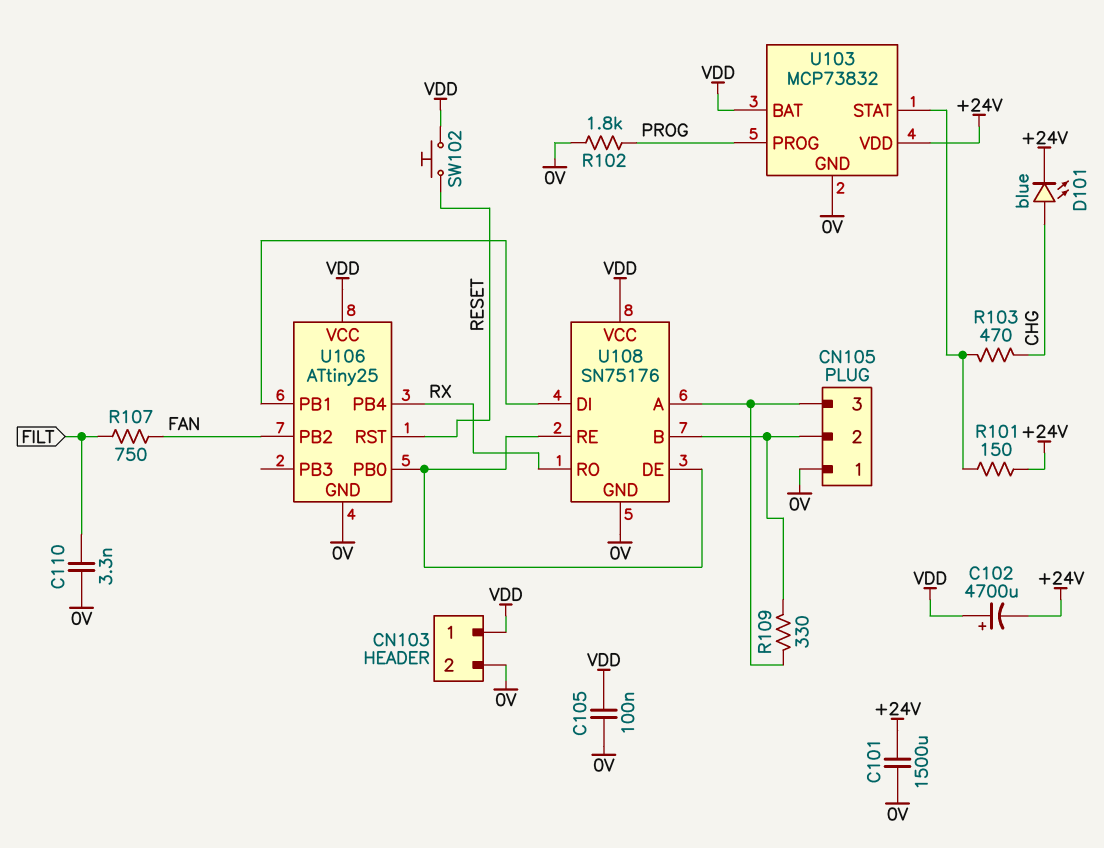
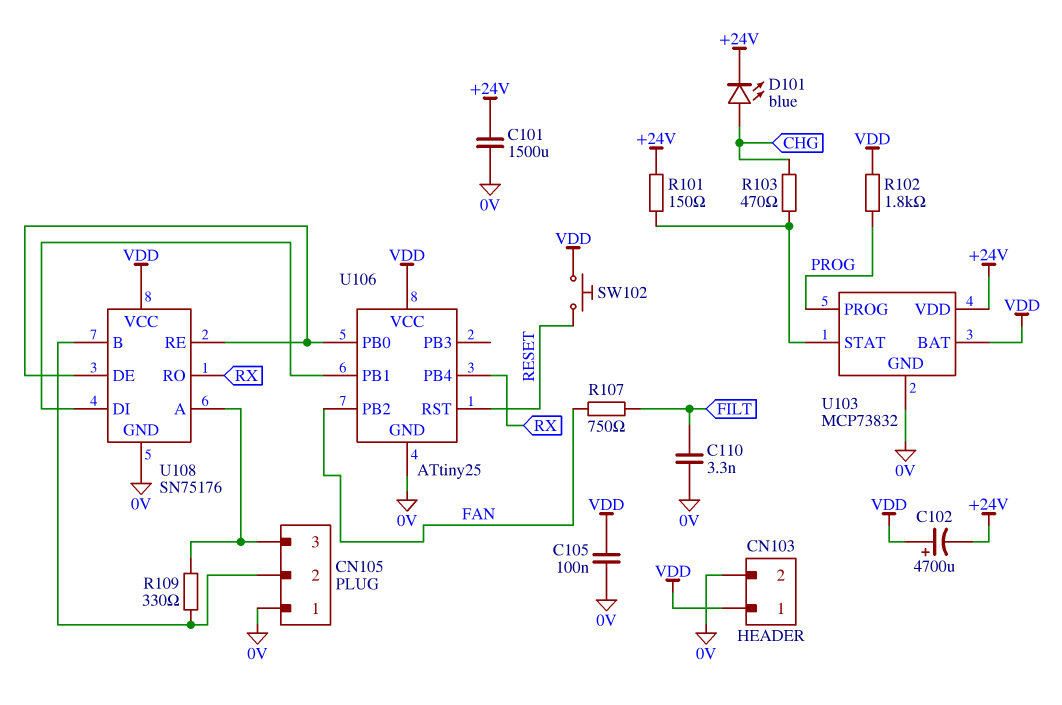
R102: 1.8k (0V, PROG) -> 1.8k (PROG, VDD)

